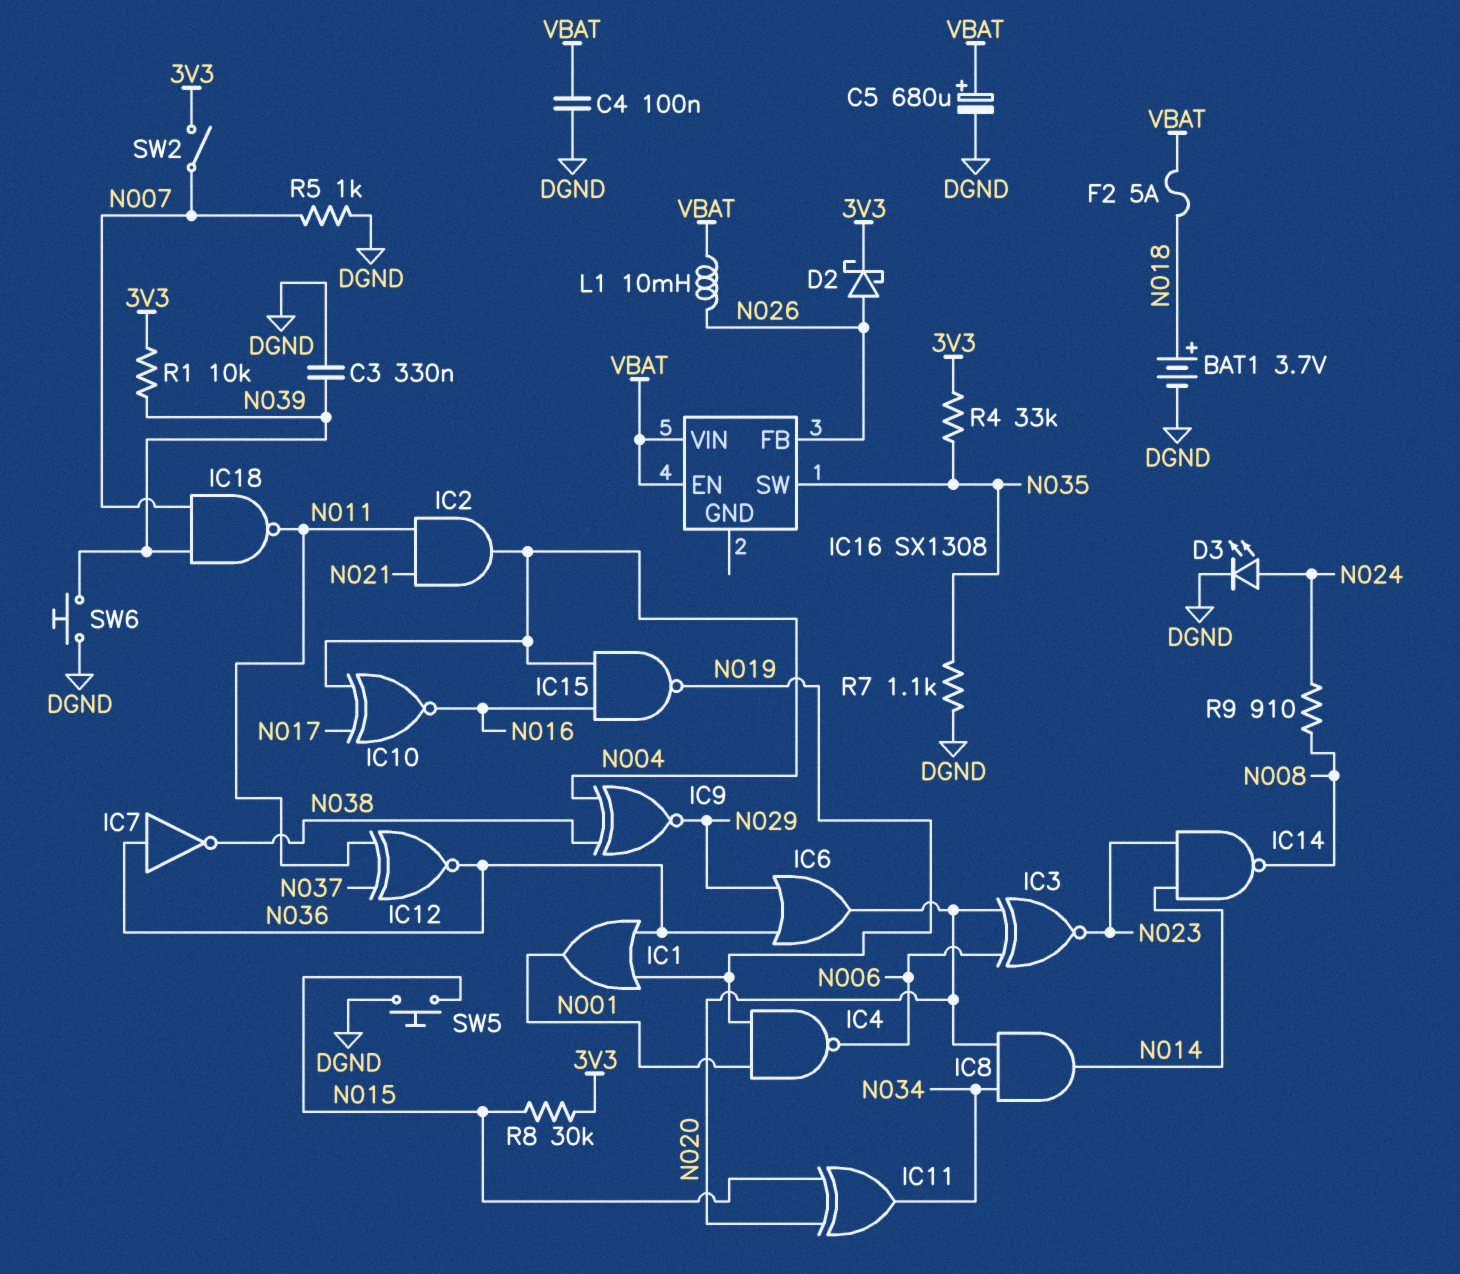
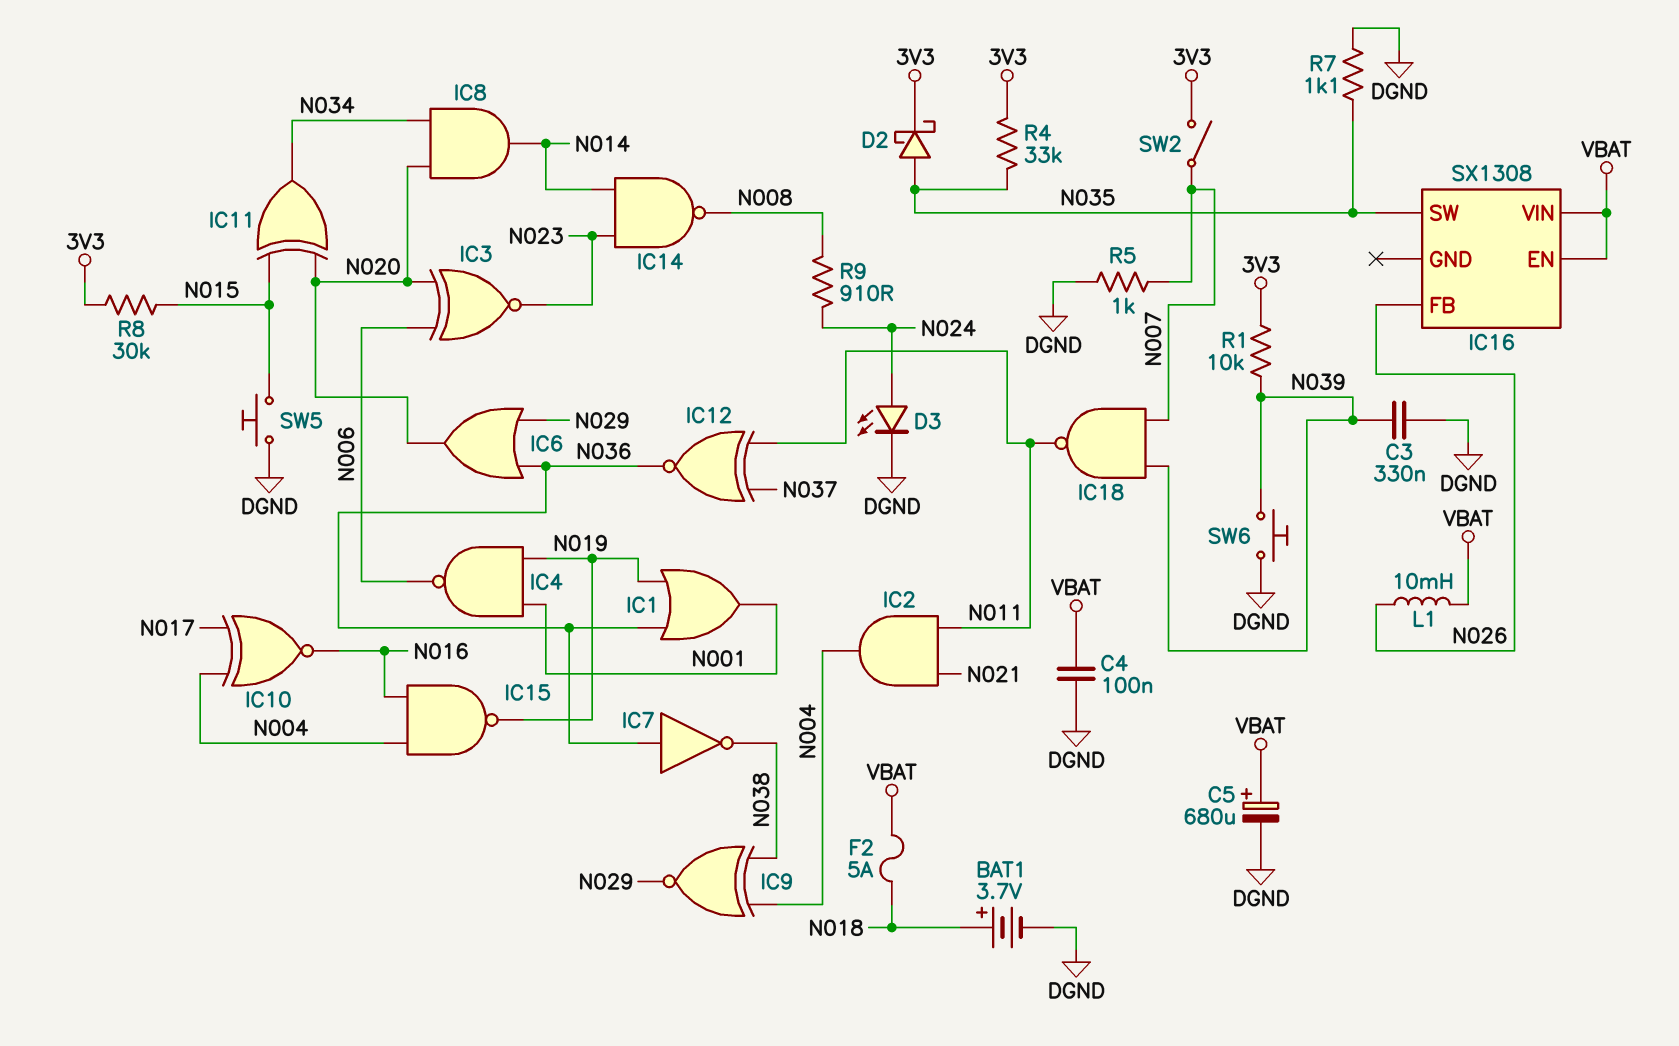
D2: schottky (A N026, K 3V3) -> schottky (A N035, K 3V3)

